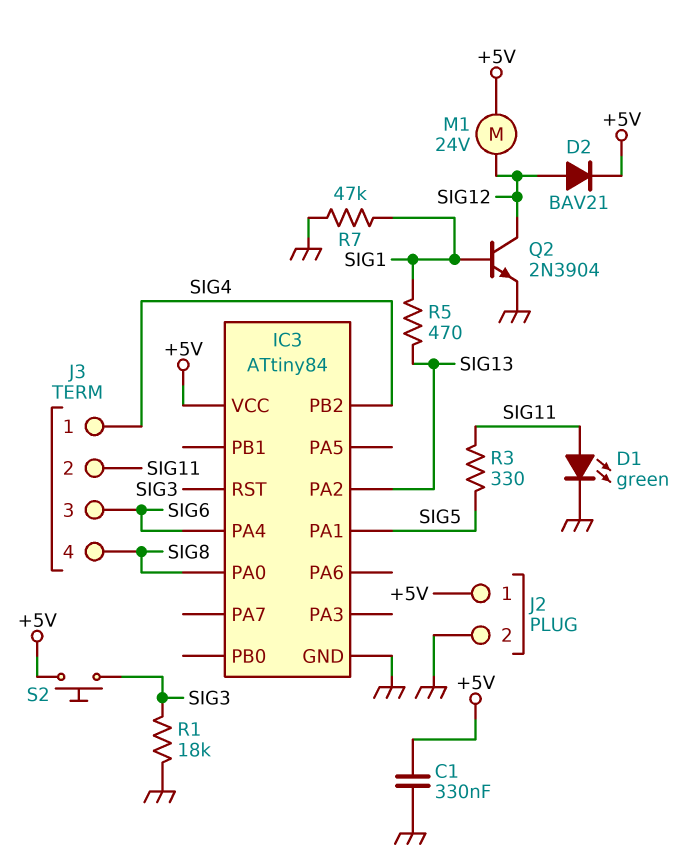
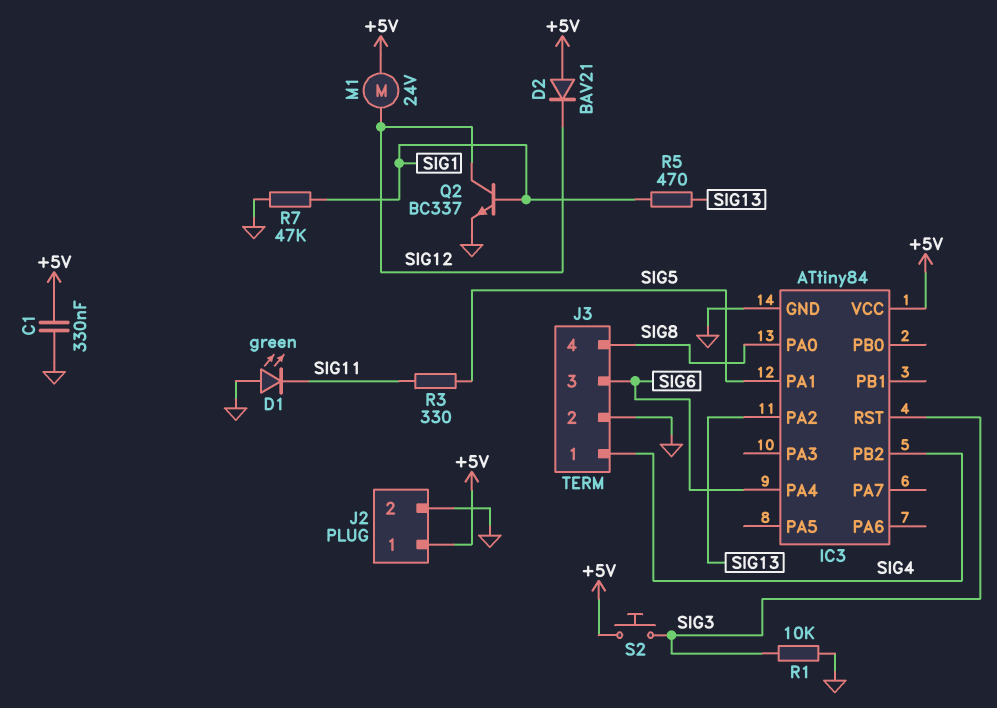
D1: LED green (A SIG11, K GND) -> LED green (A GND, K SIG11)
D2: diode BAV21 (A SIG12, K +5V) -> diode BAV21 (A +5V, K SIG12)
J3 pin 2: SIG11 -> GND
Q2: NPN 2N3904 (B SIG1, C SIG12, E GND) -> NPN BC337 (B SIG1, C SIG12, E GND)
R1: 18k (GND, SIG3) -> 10k (GND, SIG3)

